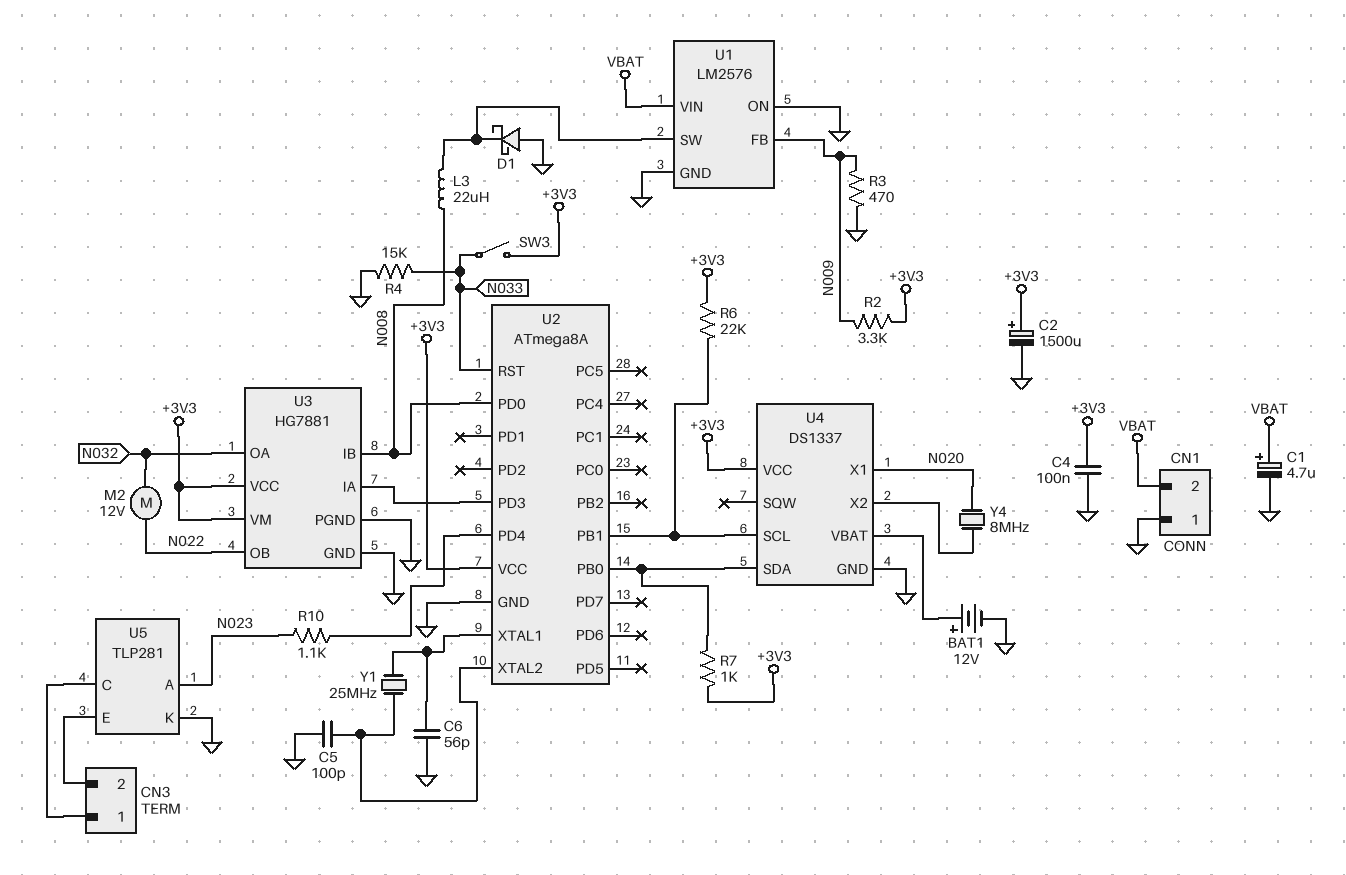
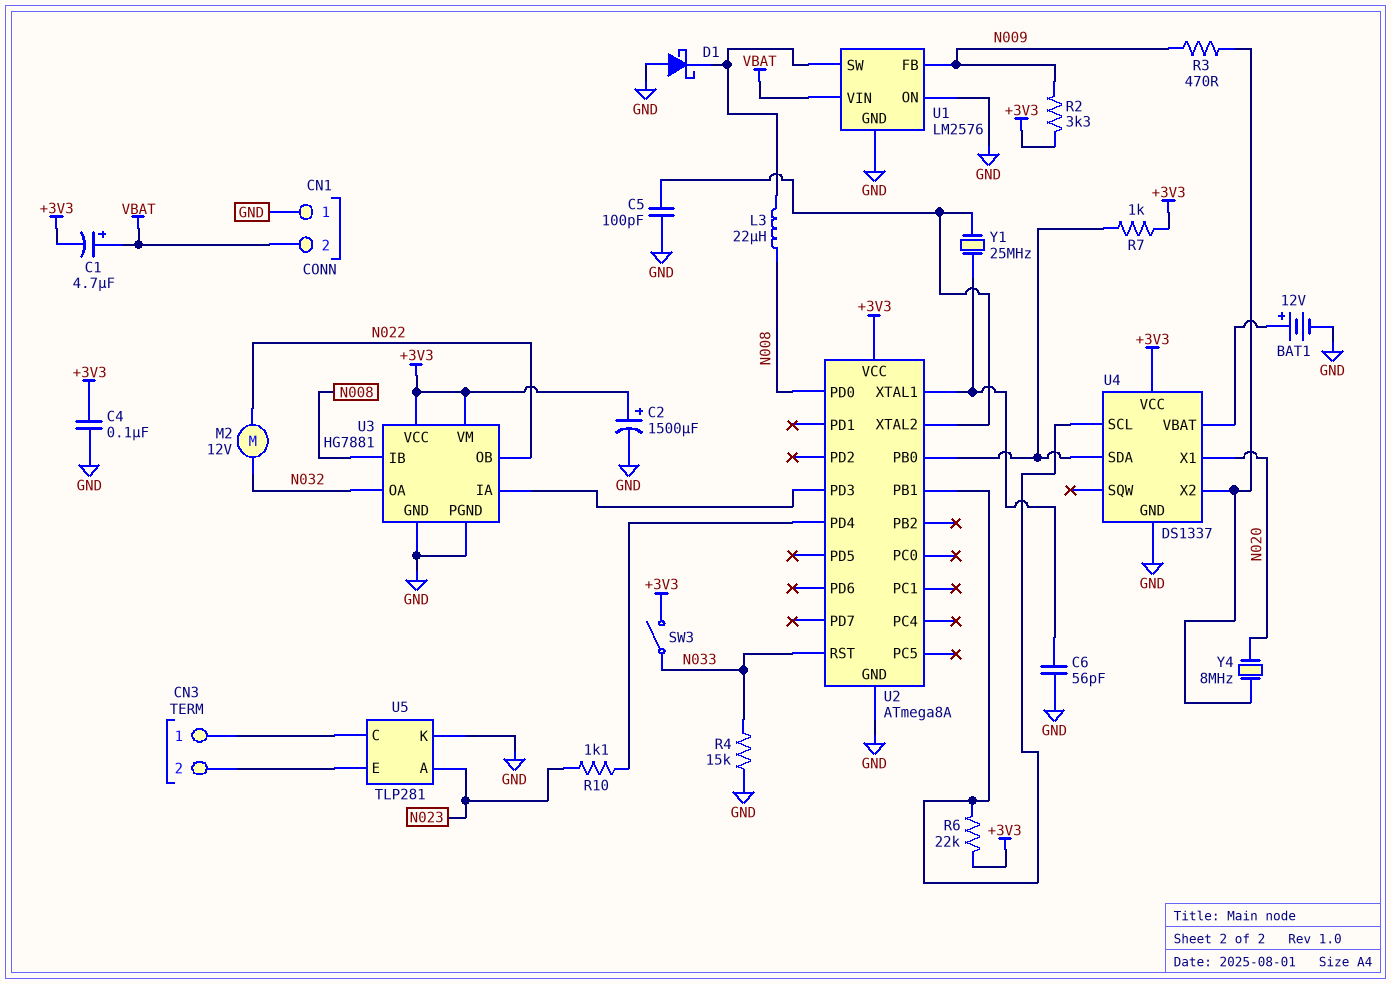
C1: 4.7uF (plus VBAT, minus GND) -> 4.7uF (plus VBAT, minus +3V3)
R3: 470 (GND, N009) -> 470 (N009, U4/X2)

